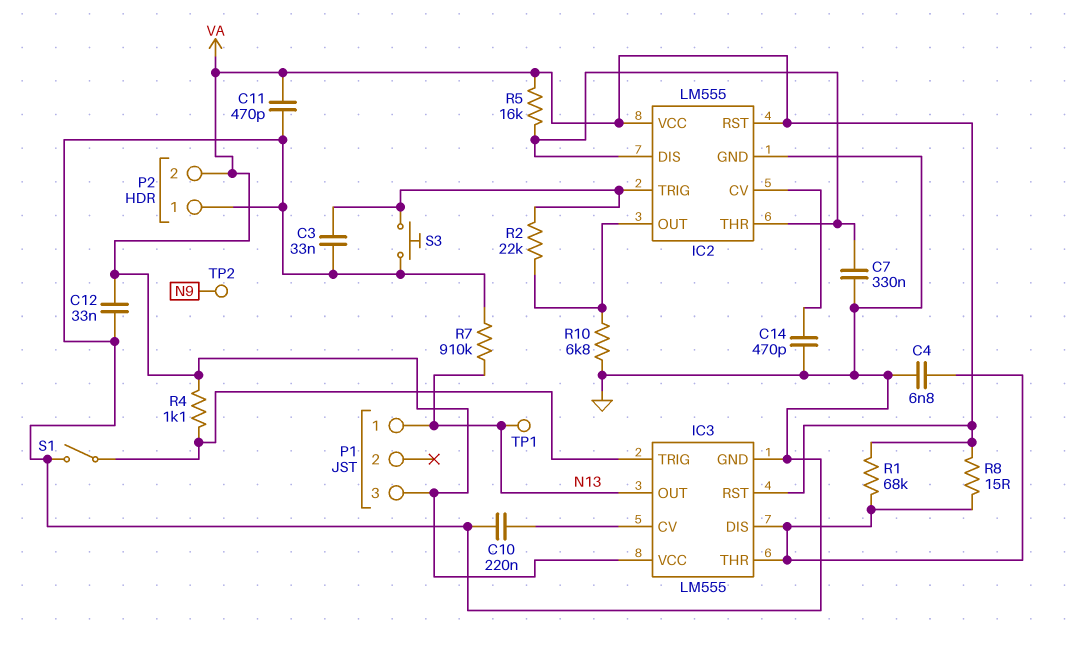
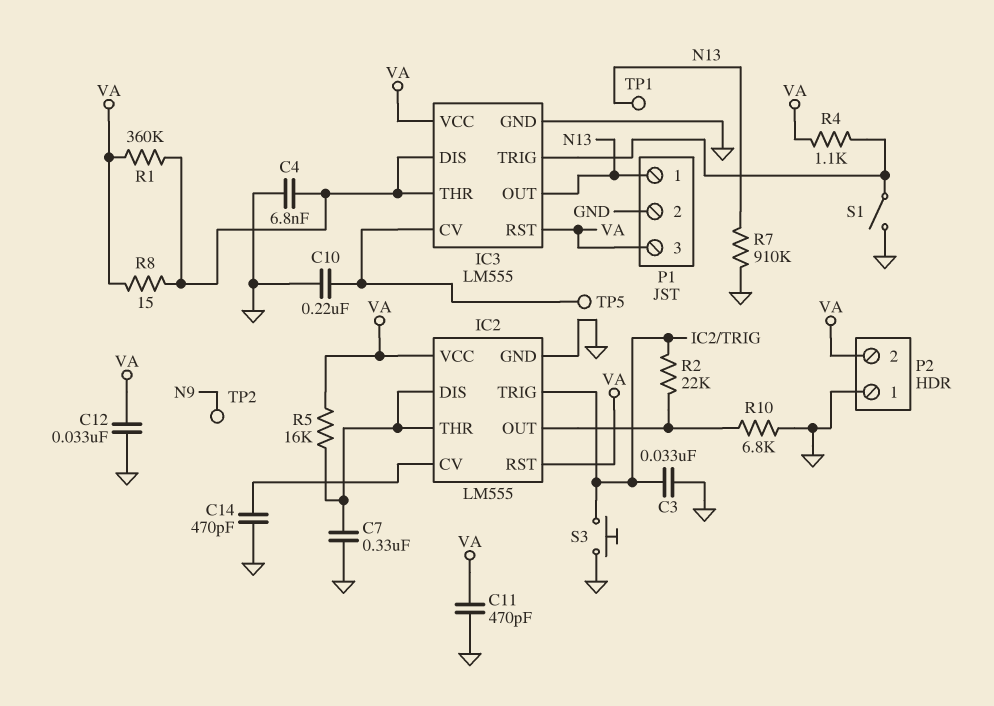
P1 pin 2: none -> GND
R1: 68k (IC3/DIS, VA) -> 360k (IC3/DIS, VA)
TP5: none -> test point (IC3/CV)

